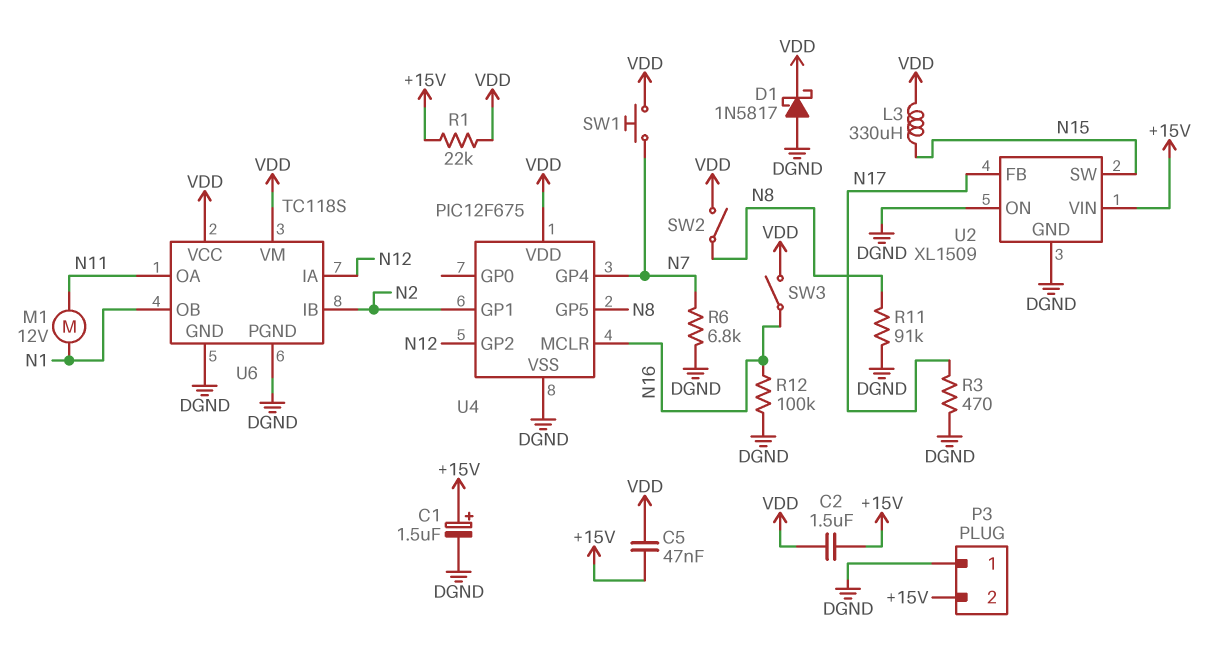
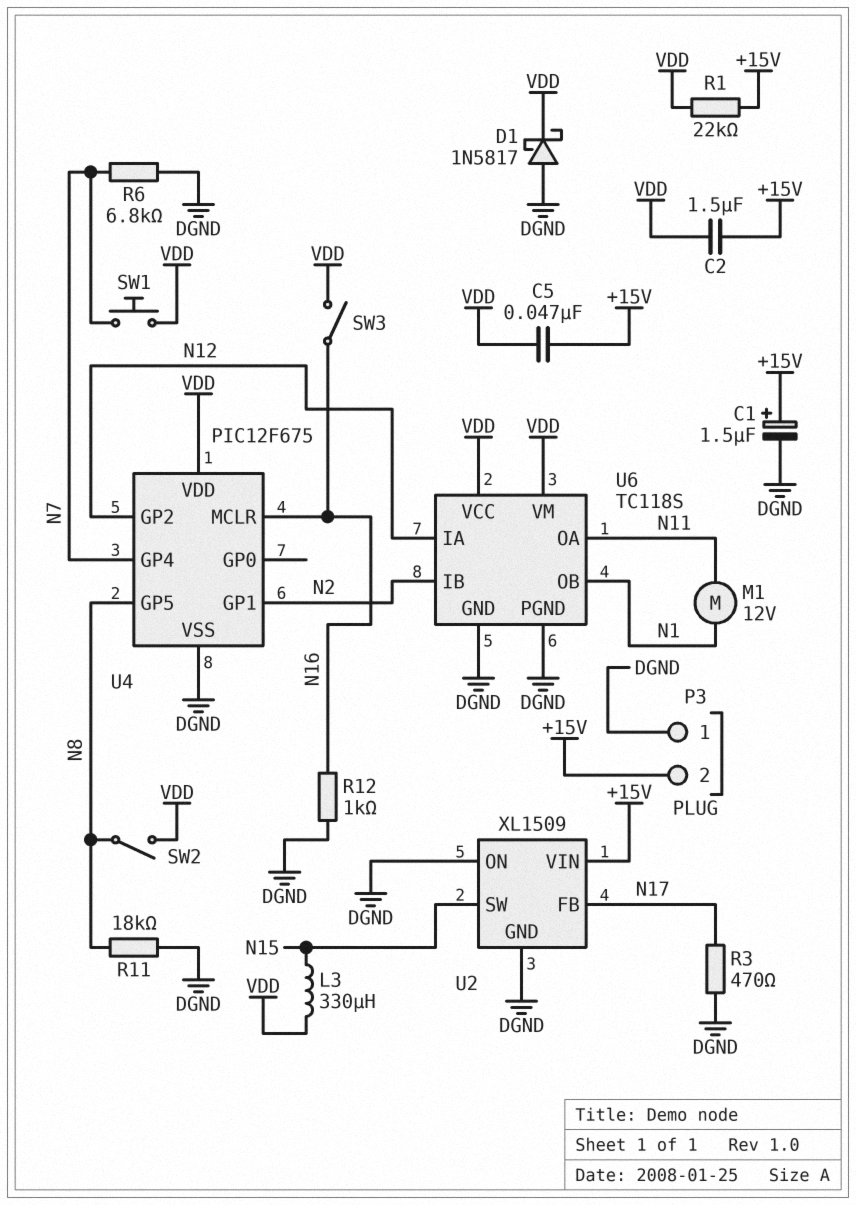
R11: 91k (DGND, N8) -> 18k (DGND, N8)
R12: 100k (DGND, N16) -> 1k (DGND, N16)

